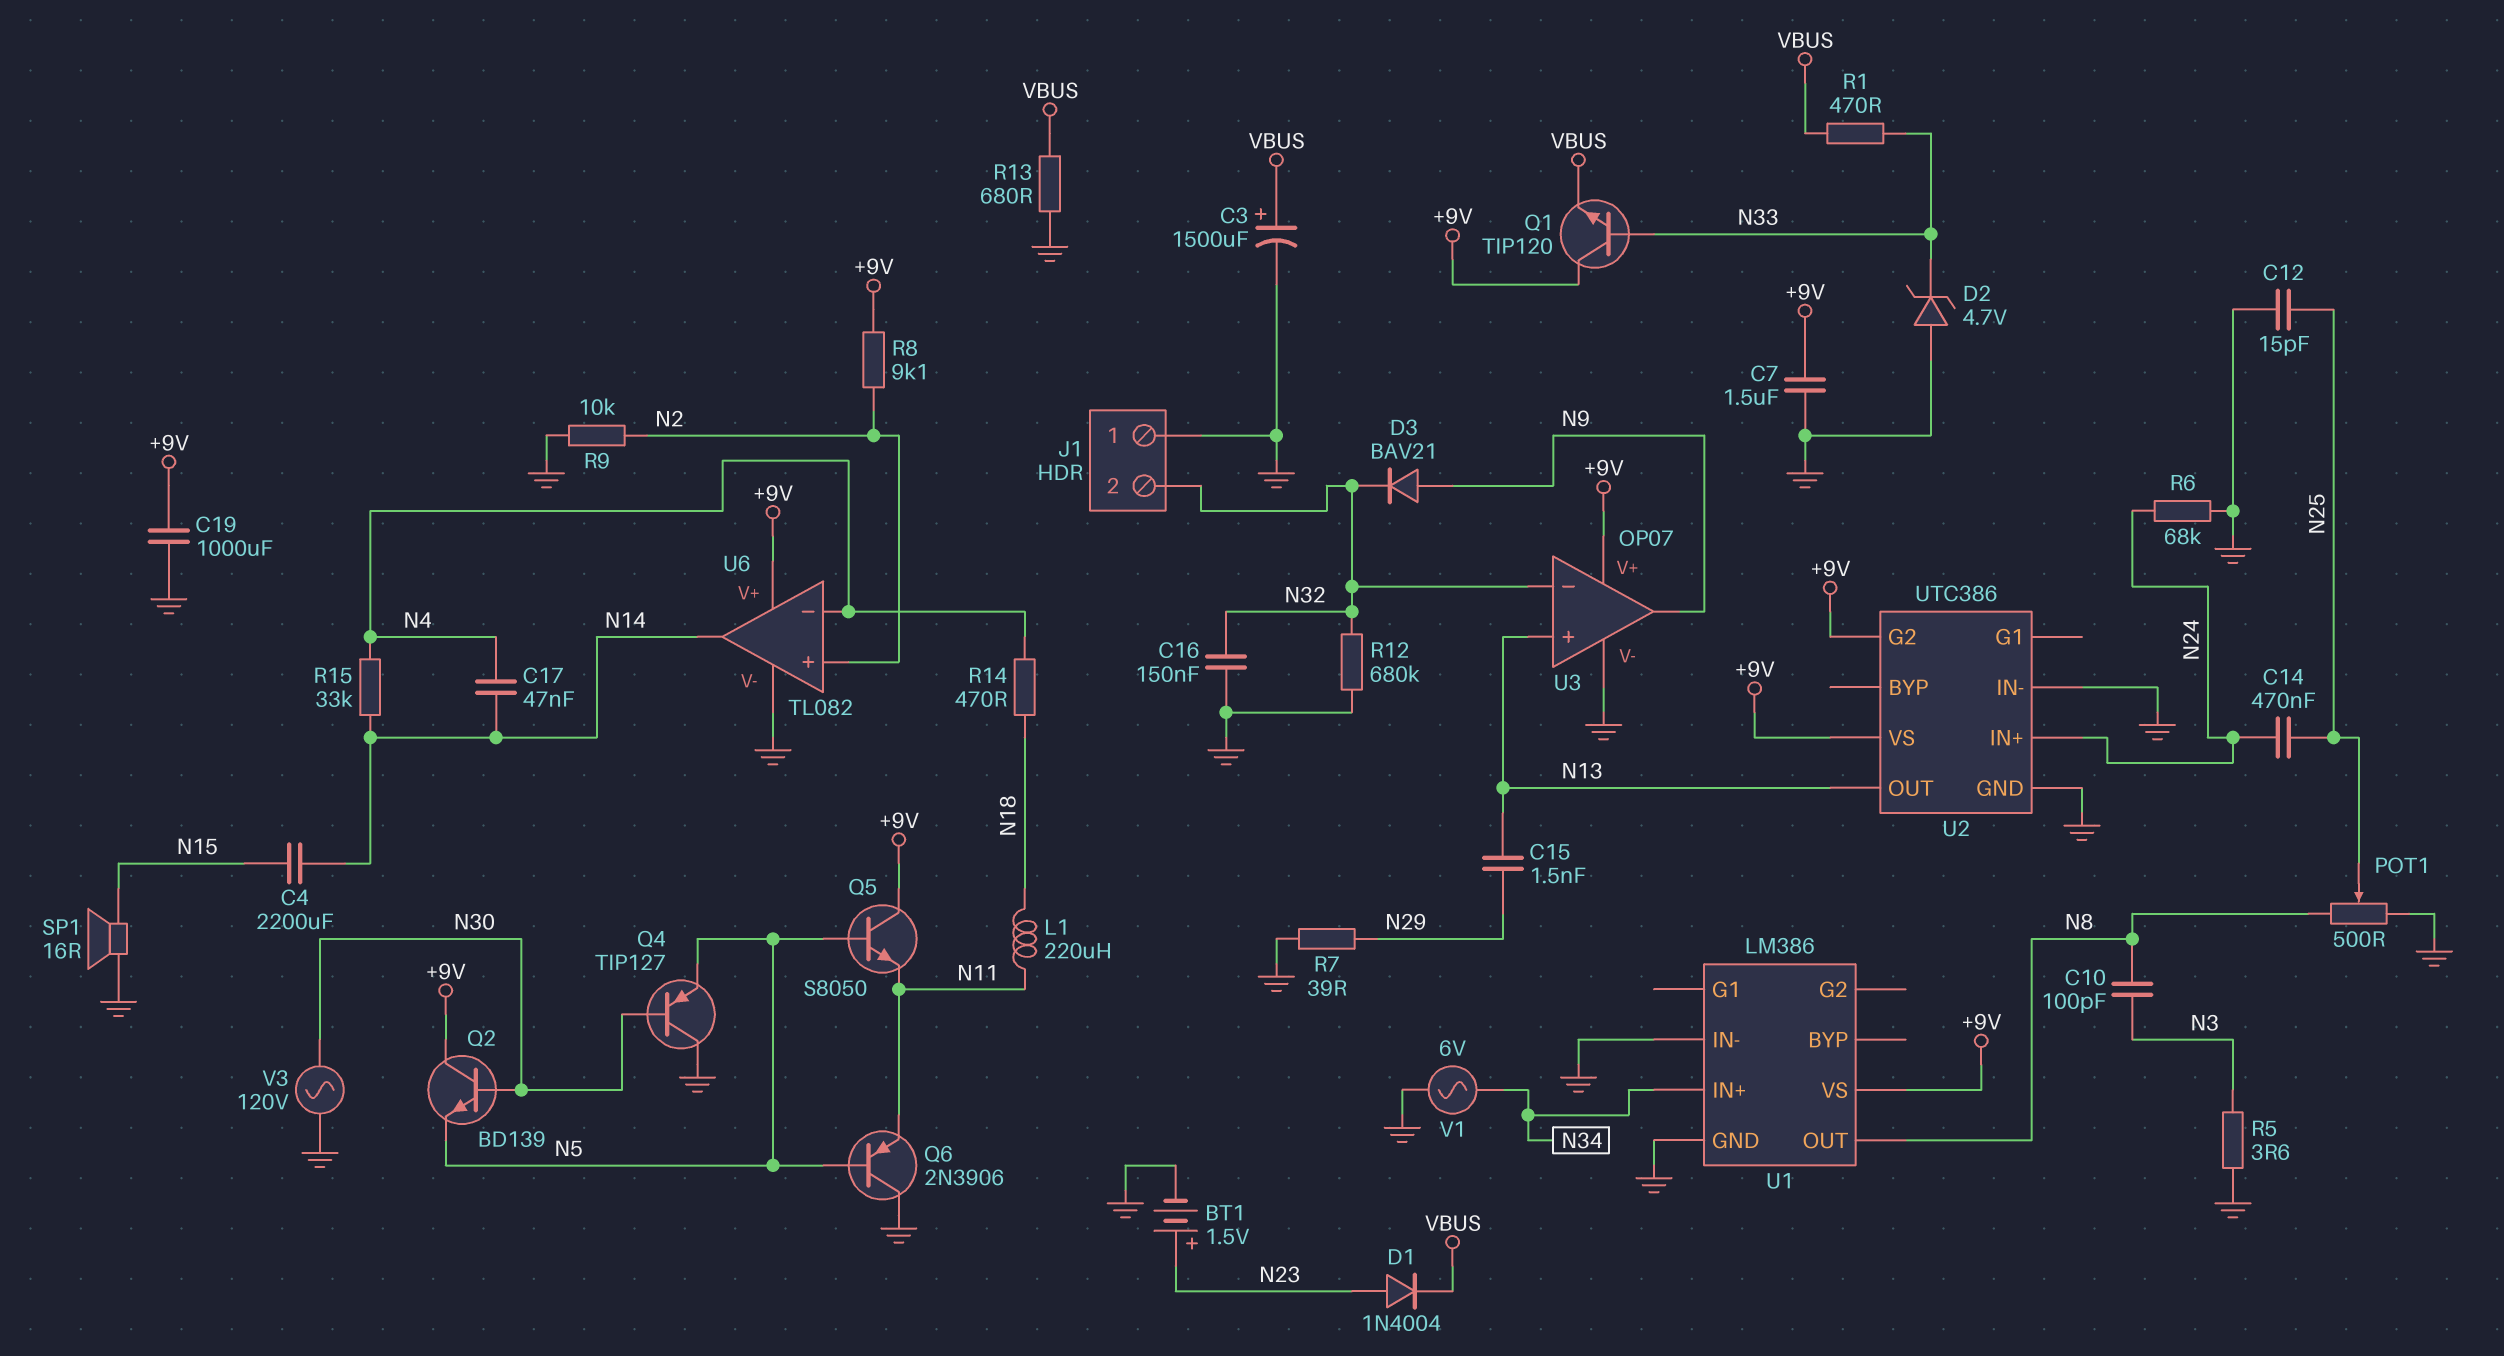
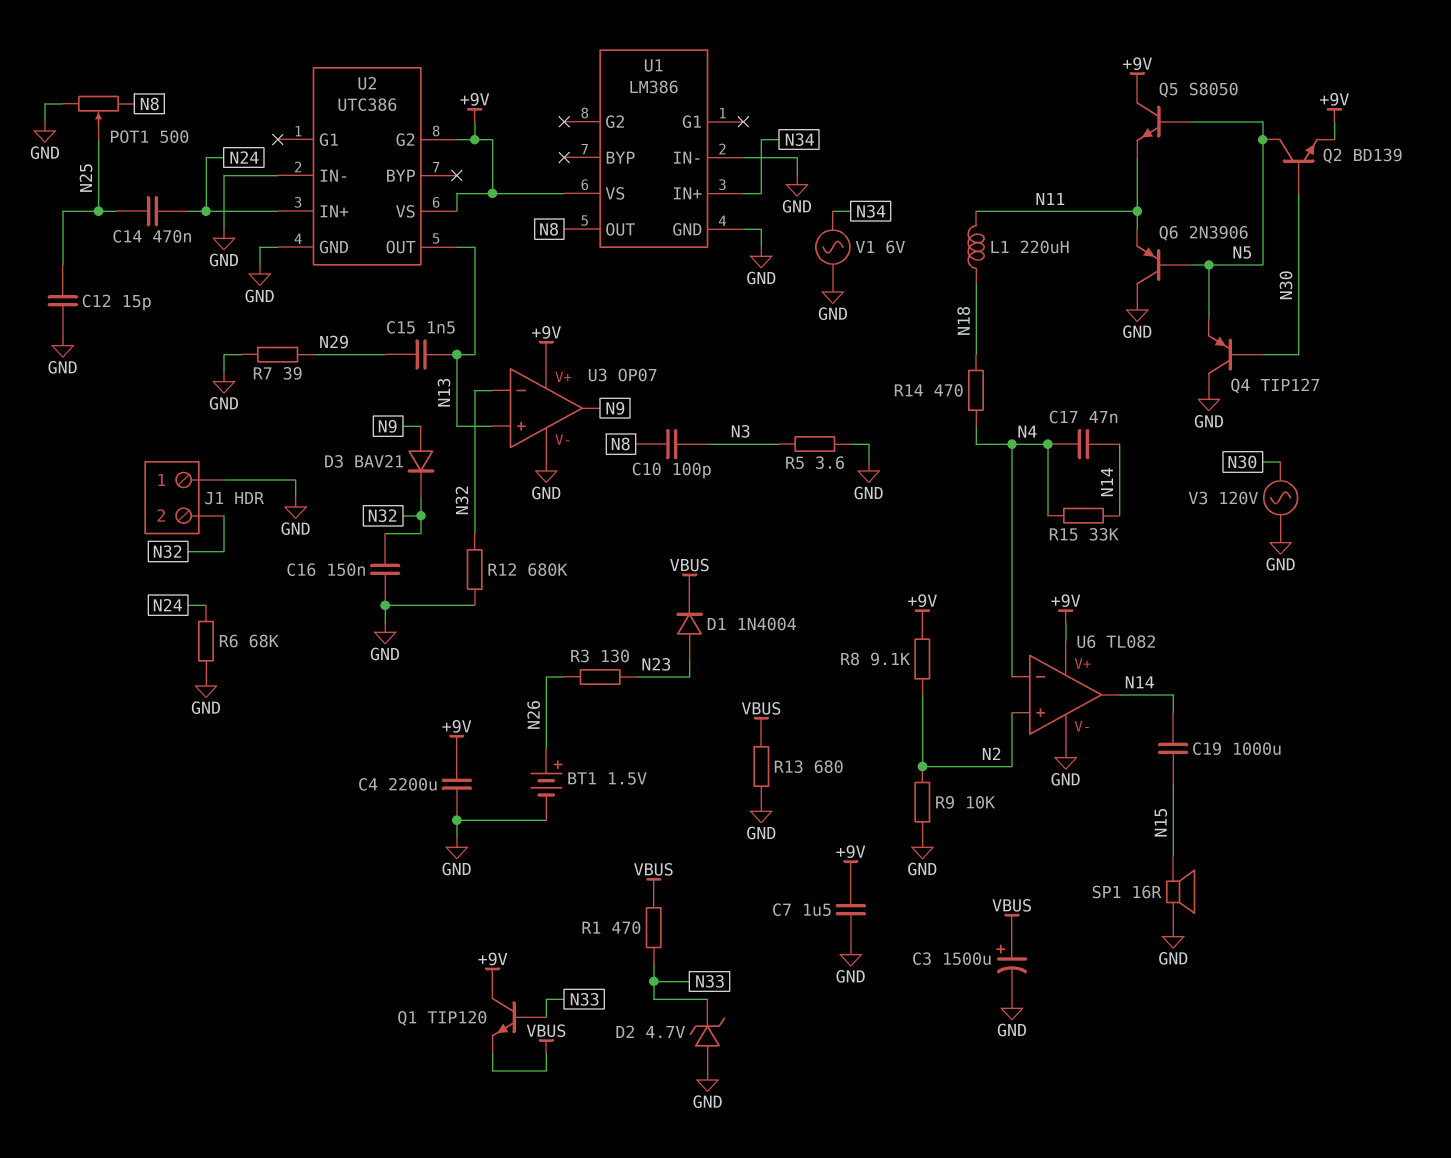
BT1: 1.5V (plus N23, minus GND) -> 1.5V (plus N26, minus GND)
C4: 2200uF (N14, N15) -> 2200uF (+9V, GND)
C19: 1000uF (+9V, GND) -> 1000uF (N14, N15)
Q2: NPN BD139 (B N30, C +9V, E N5) -> NPN BD139 (B N30, C N5, E +9V)
R3: none -> 130 (N23, N26)

